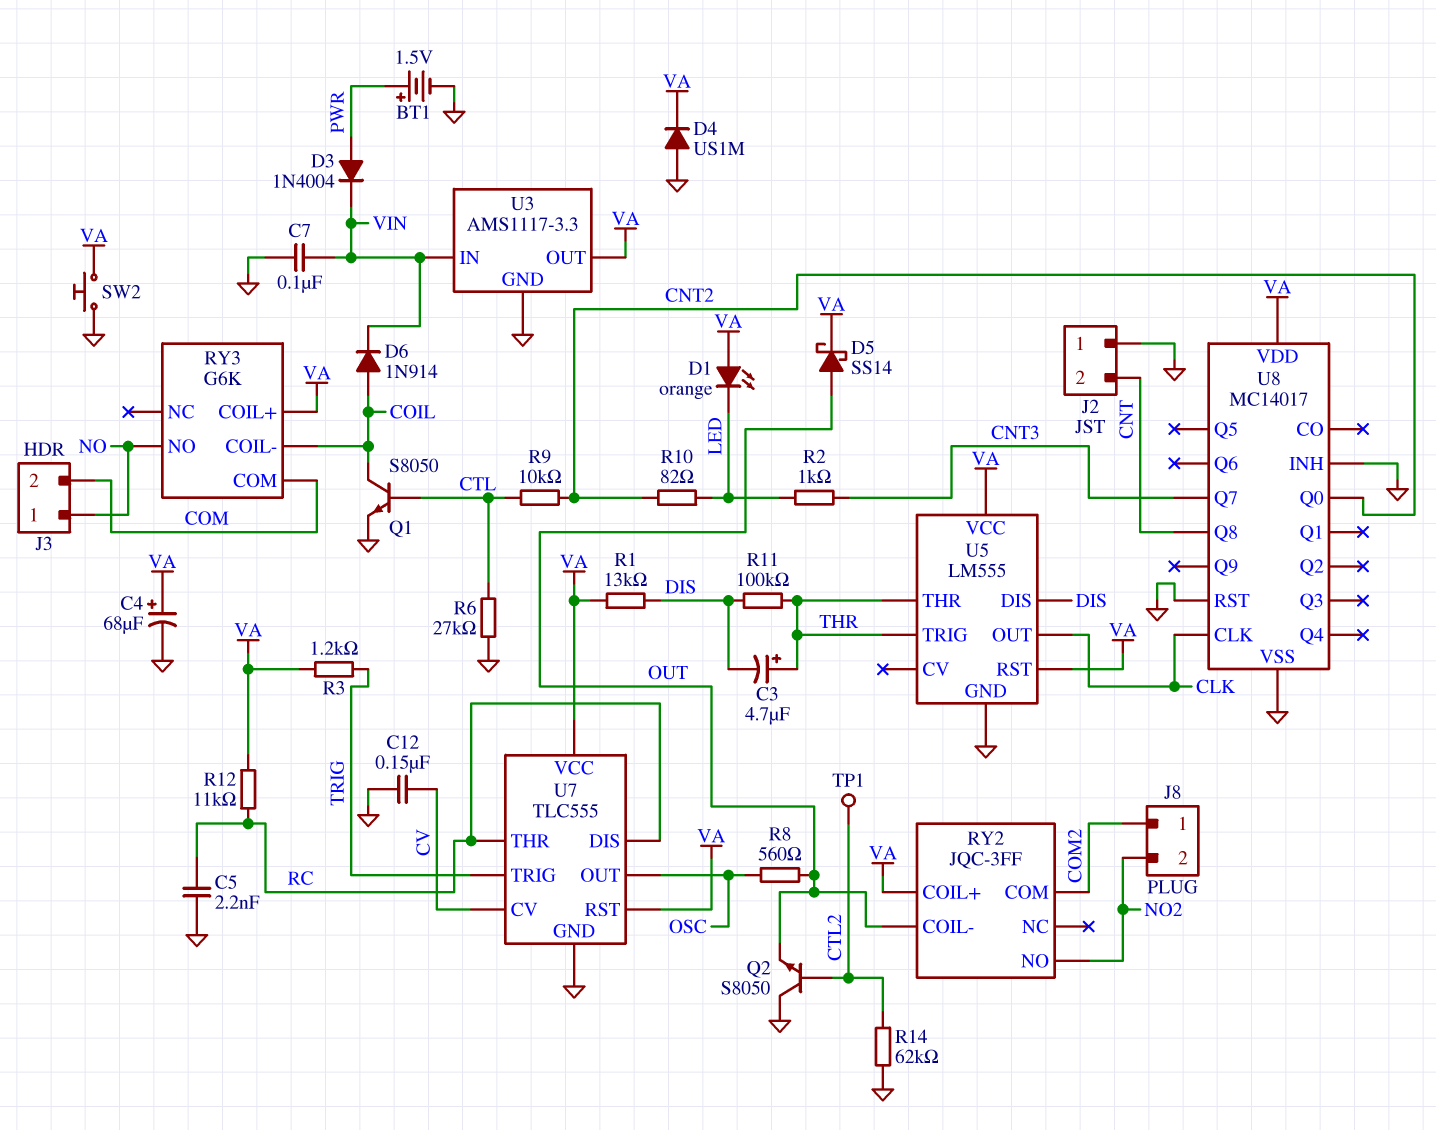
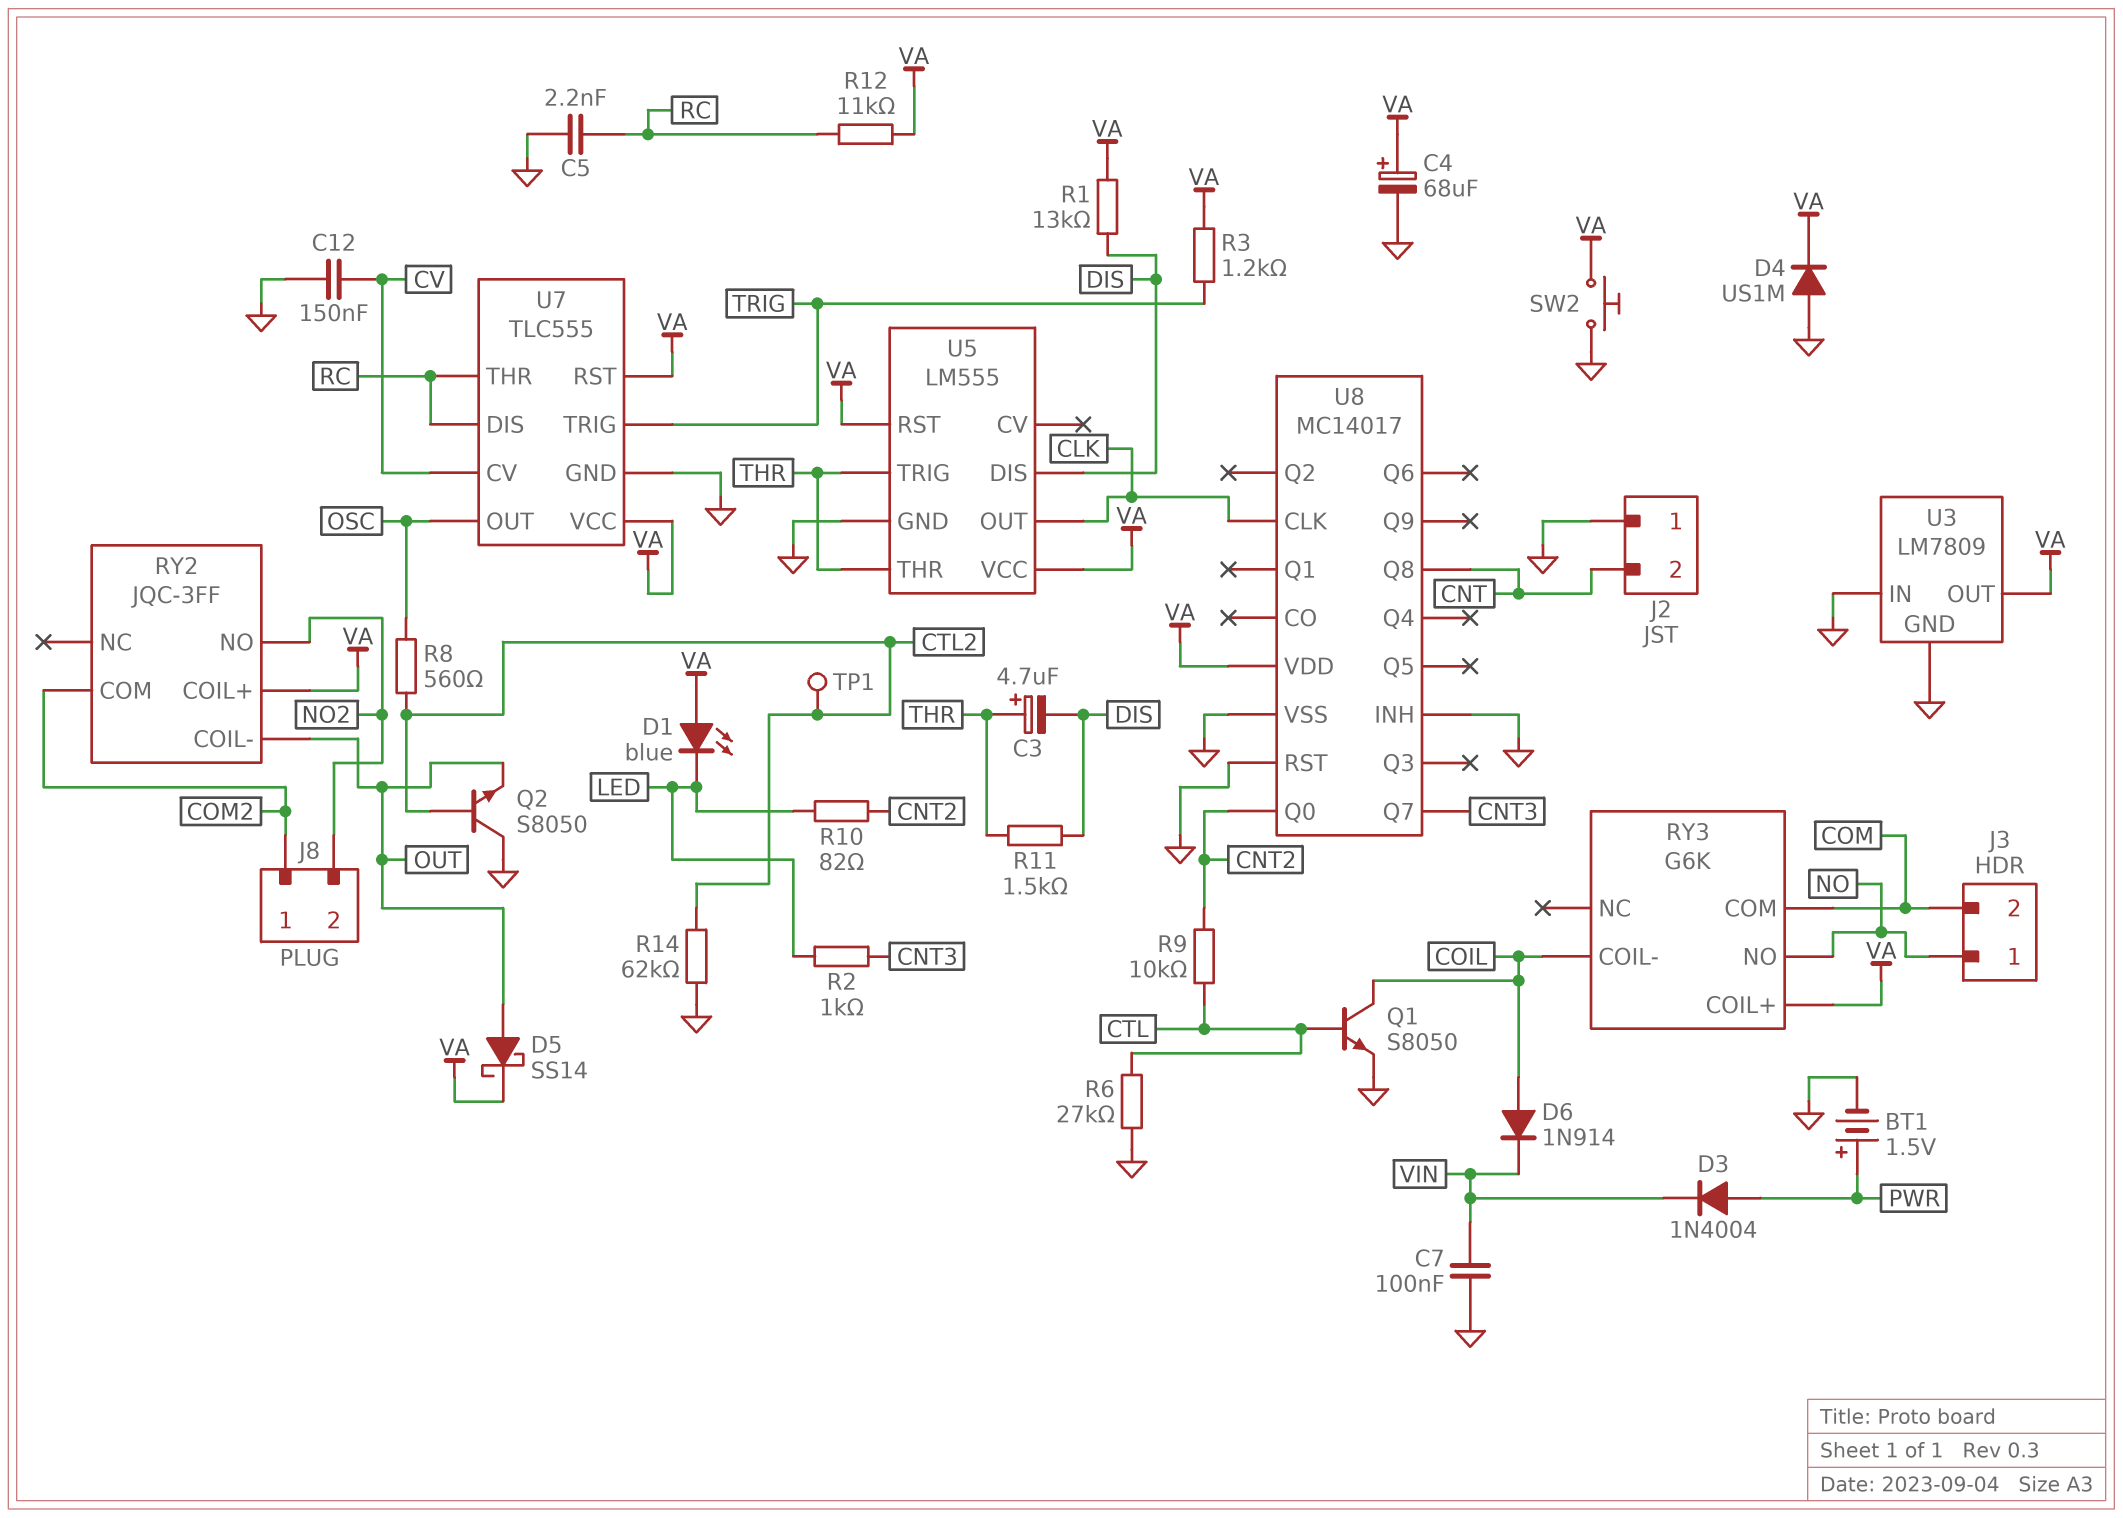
D1: LED orange (A VA, K LED) -> LED blue (A VA, K LED)
R8: 560 (OSC, OUT) -> 560 (CTL2, OSC)
R11: 100k (DIS, THR) -> 1.5k (DIS, THR)
U3: AMS1117-3.3 -> LM7809
U3 pin IN: VIN -> GND

